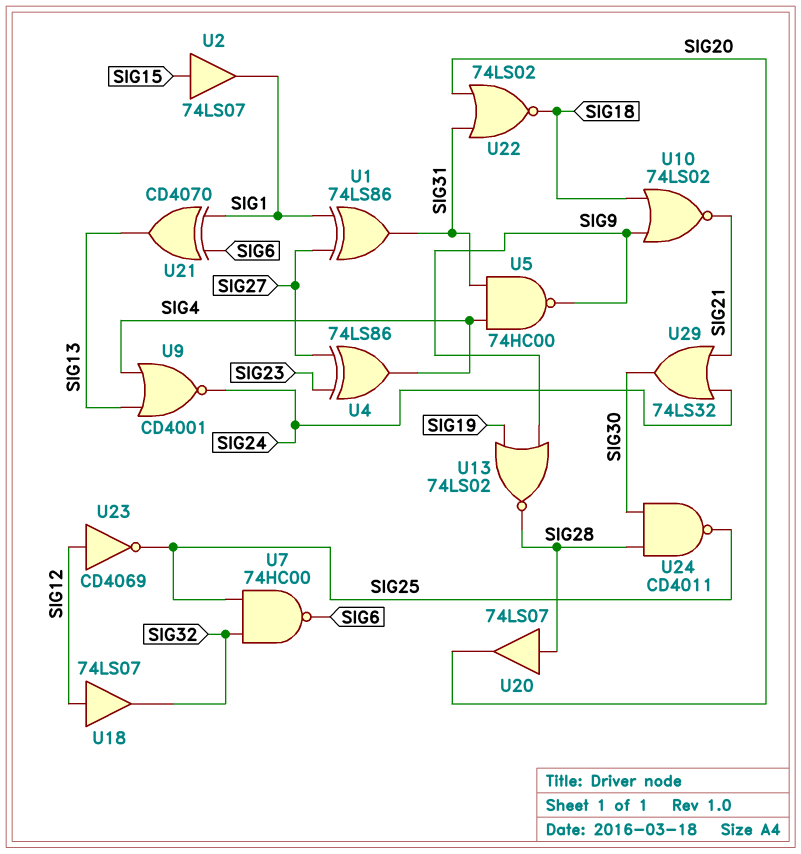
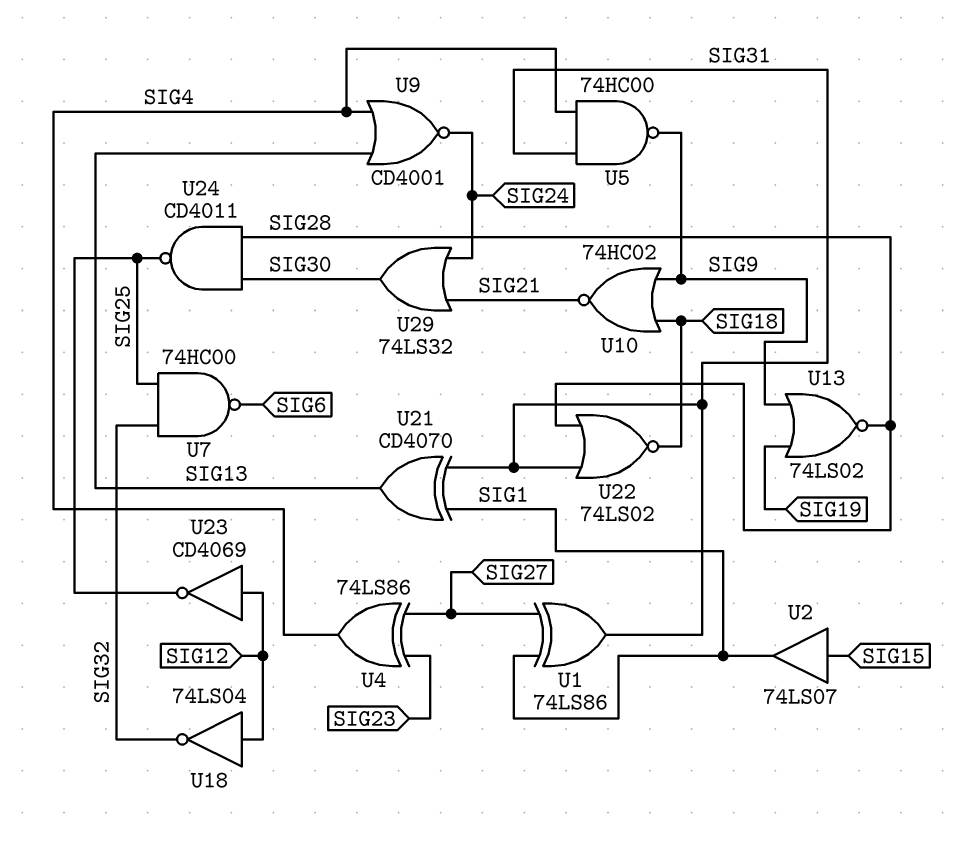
U10: NOR 74LS02 (in SIG9, in SIG18, out SIG21) -> NOR 74HC02 (in SIG9, in SIG18, out SIG21)
U18: buffer 74LS07 (in SIG12, out SIG32) -> NOT 74LS04 (in SIG12, out SIG32)
U20: buffer 74LS07 (in SIG28, out SIG20) -> none
U21: XOR CD4070 (in SIG1, in SIG6, out SIG13) -> XOR CD4070 (in SIG1, in SIG31, out SIG13)
U22: NOR 74LS02 (in SIG20, in SIG31, out SIG18) -> NOR 74LS02 (in SIG28, in SIG31, out SIG18)

